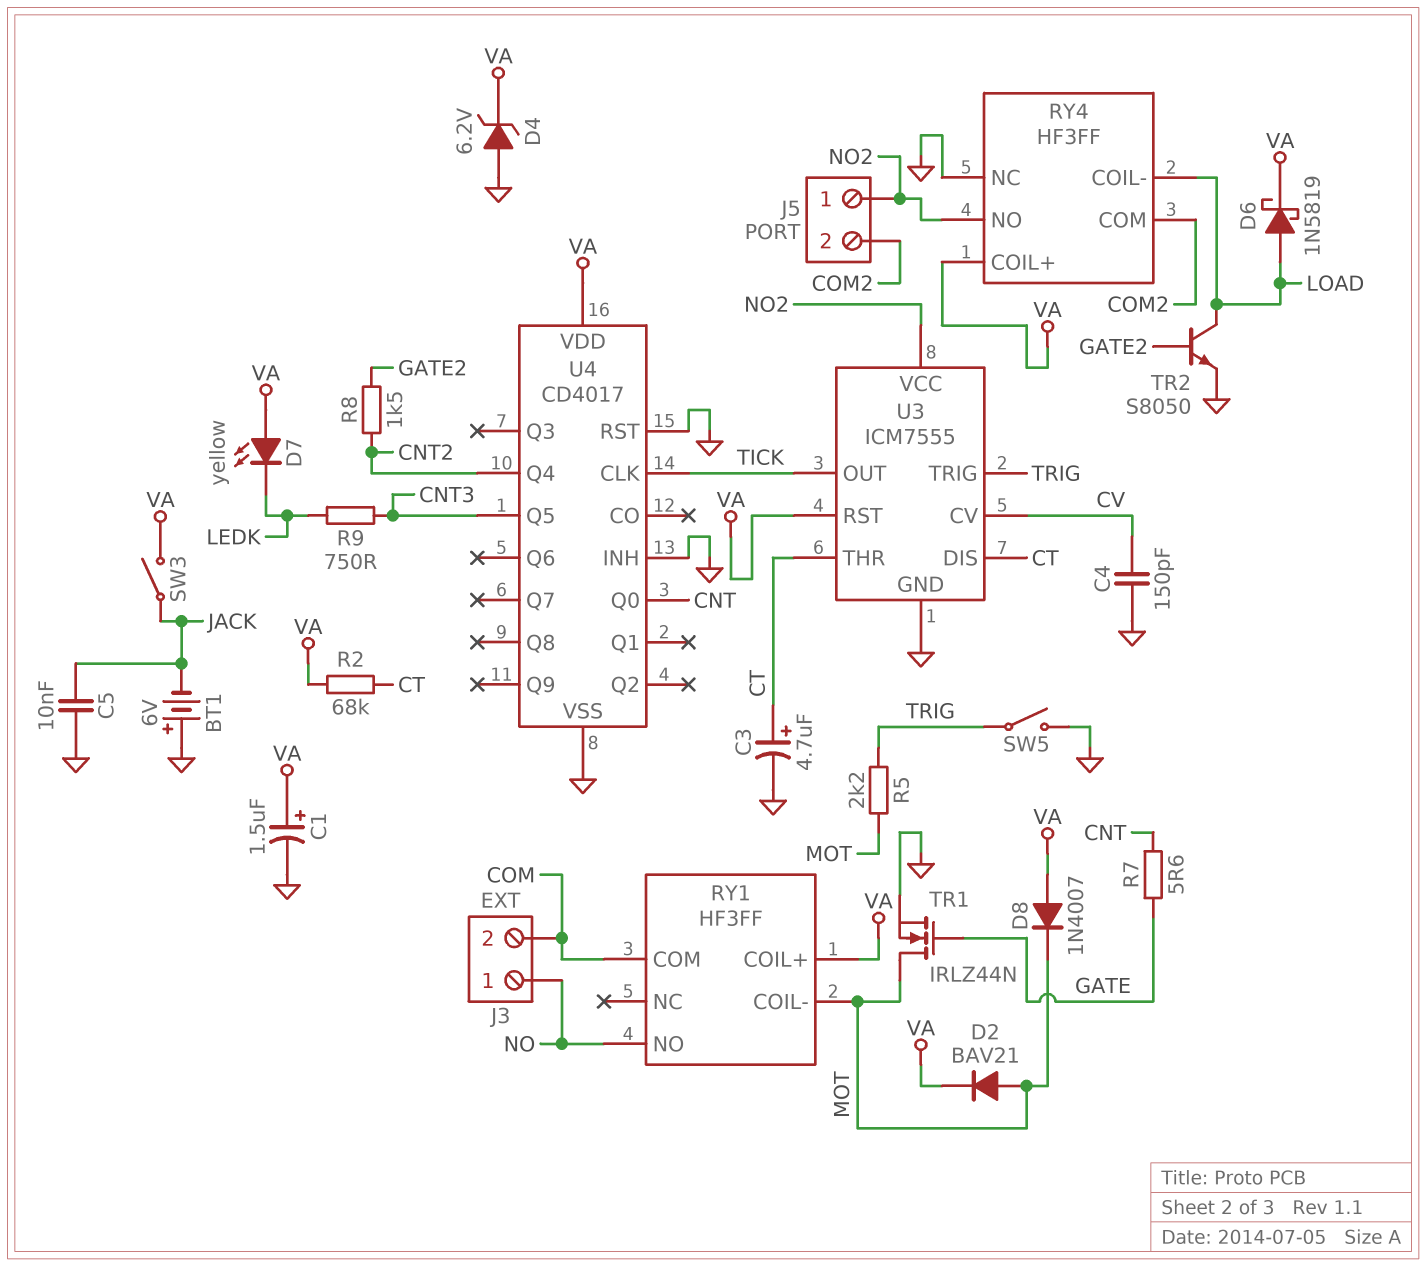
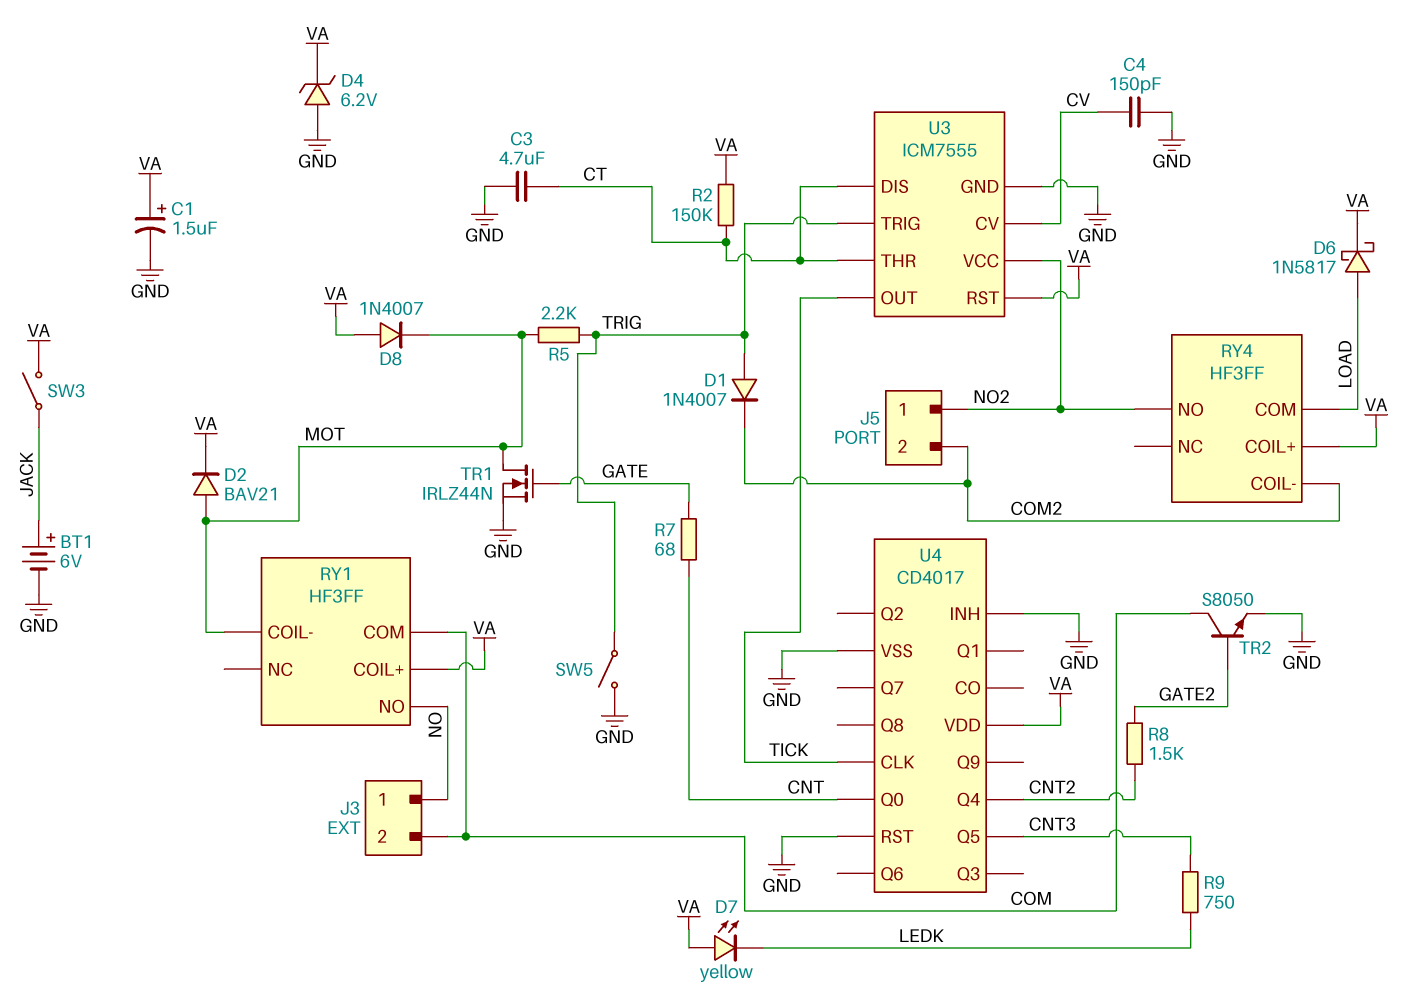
BT1: 6V (plus GND, minus JACK) -> 6V (plus JACK, minus GND)
C3: 4.7uF (plus CT, minus GND) -> 4.7uF (CT, GND)
C5: 10nF (GND, JACK) -> none
D1: none -> diode 1N4007 (A TRIG, K COM2)
D6: schottky 1N5819 (A LOAD, K VA) -> schottky 1N5817 (A LOAD, K VA)
R2: 68k (CT, VA) -> 150k (CT, VA)
R7: 5.6 (CNT, GATE) -> 68 (CNT, GATE)
RY4 pin COIL-: LOAD -> COM2
RY4 pin COM: COM2 -> LOAD
RY4 pin NC: GND -> none
TR2: NPN S8050 (B GATE2, C LOAD, E GND) -> NPN S8050 (B GATE2, C COM, E GND)

